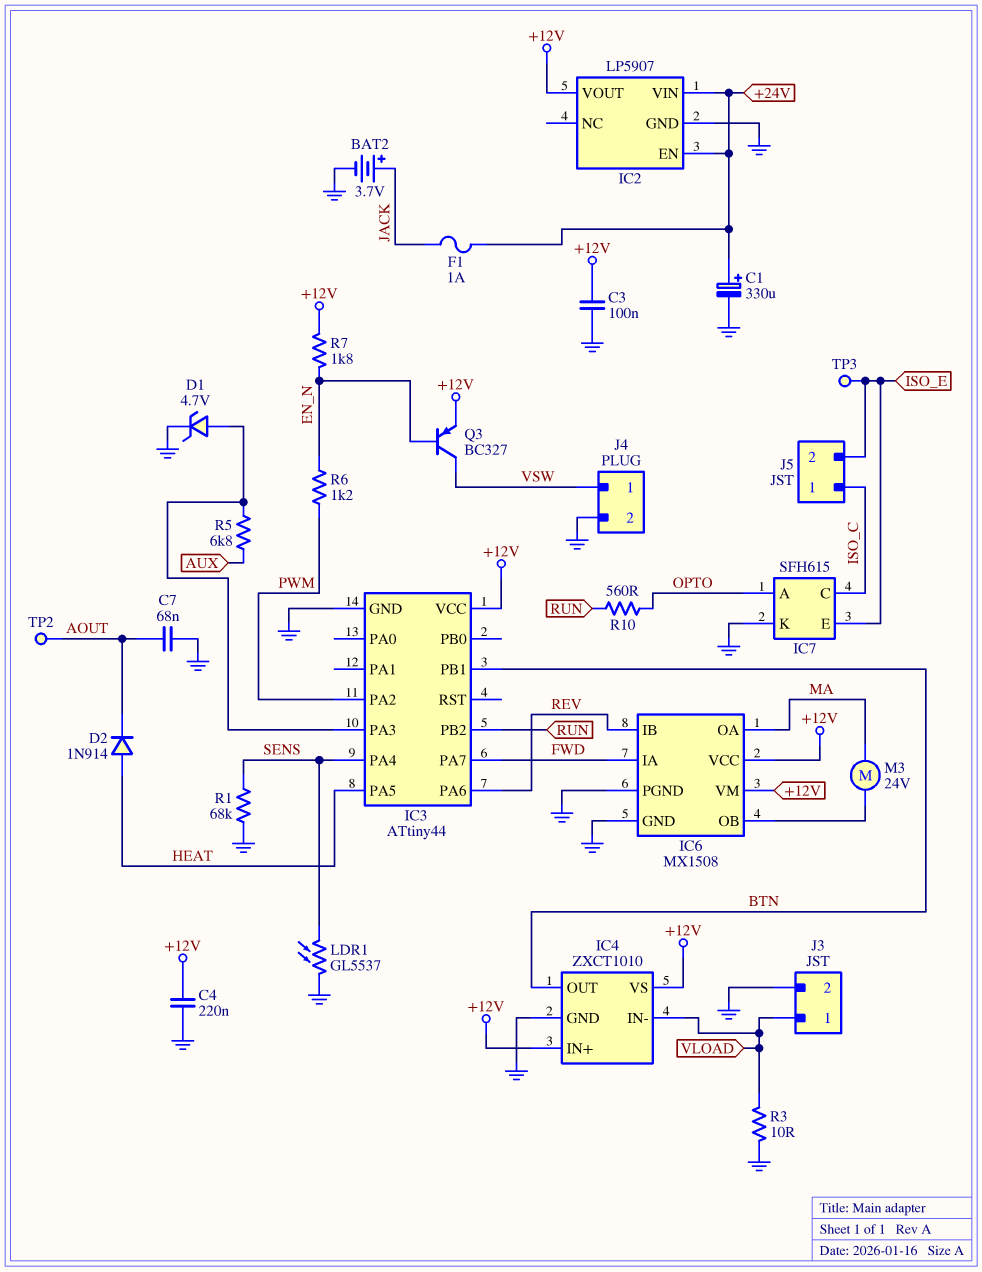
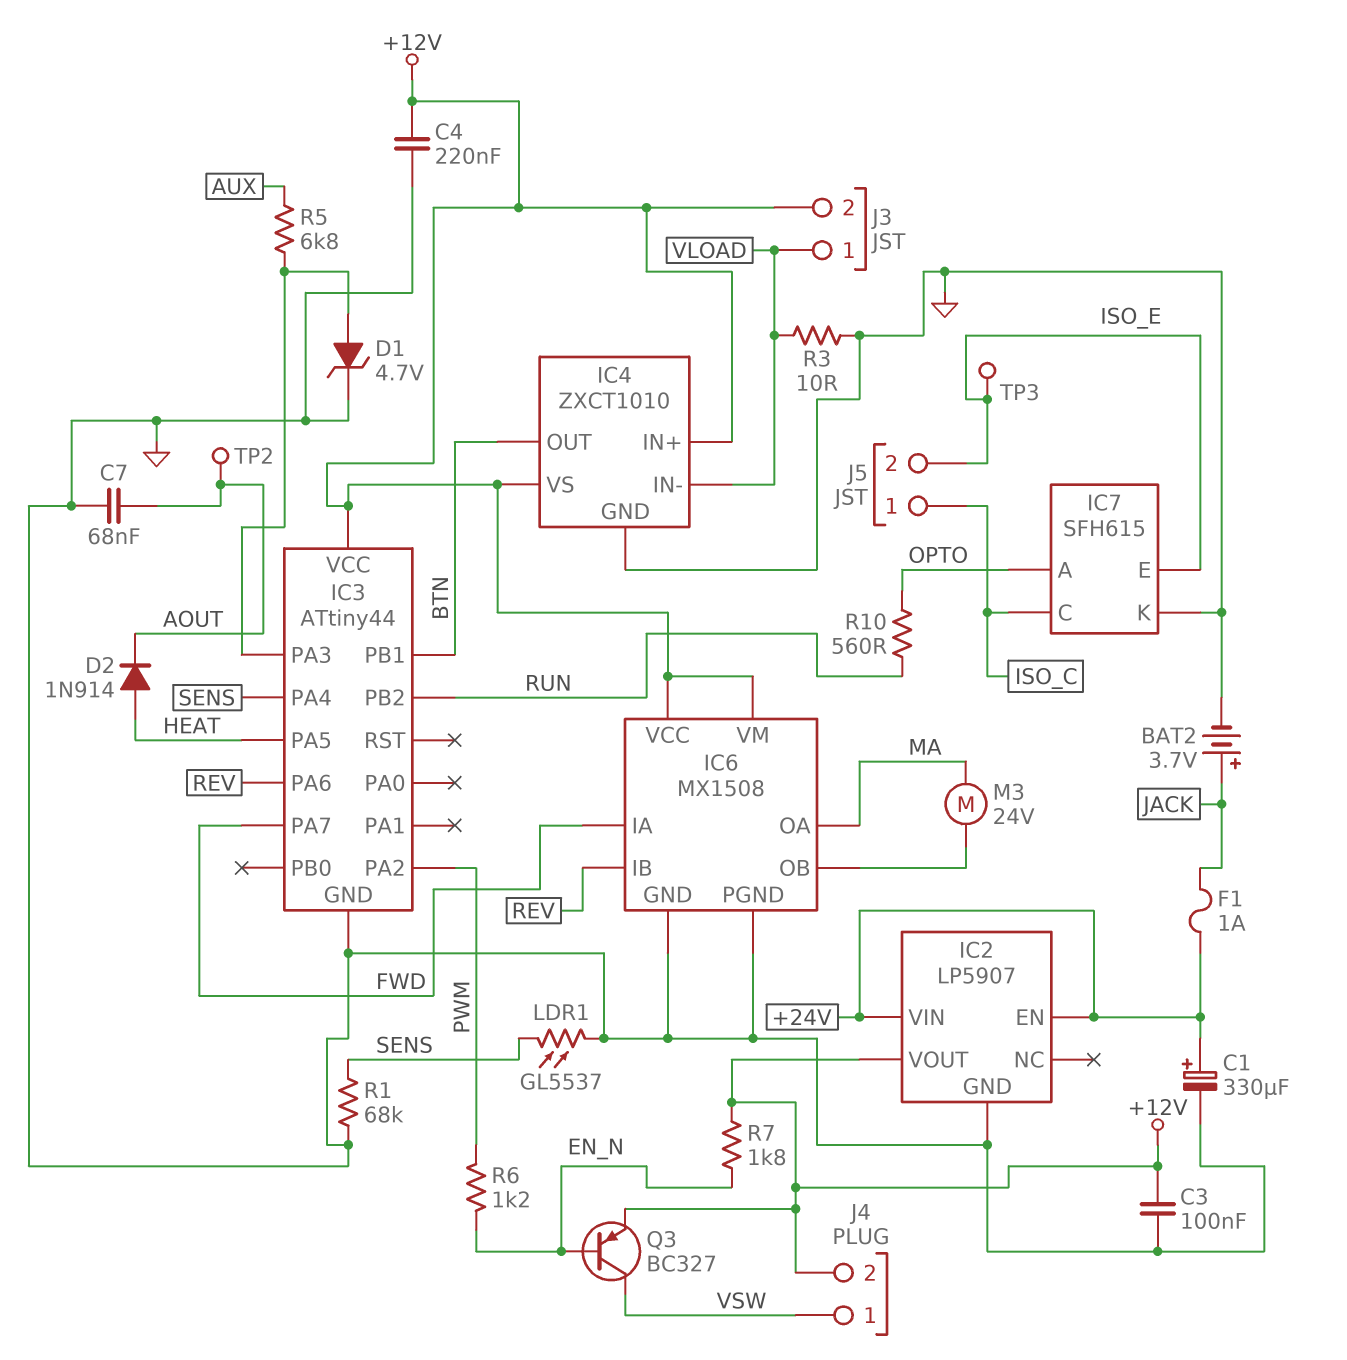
J3 pin 2: GND -> +12V
J4 pin 2: GND -> +12V

